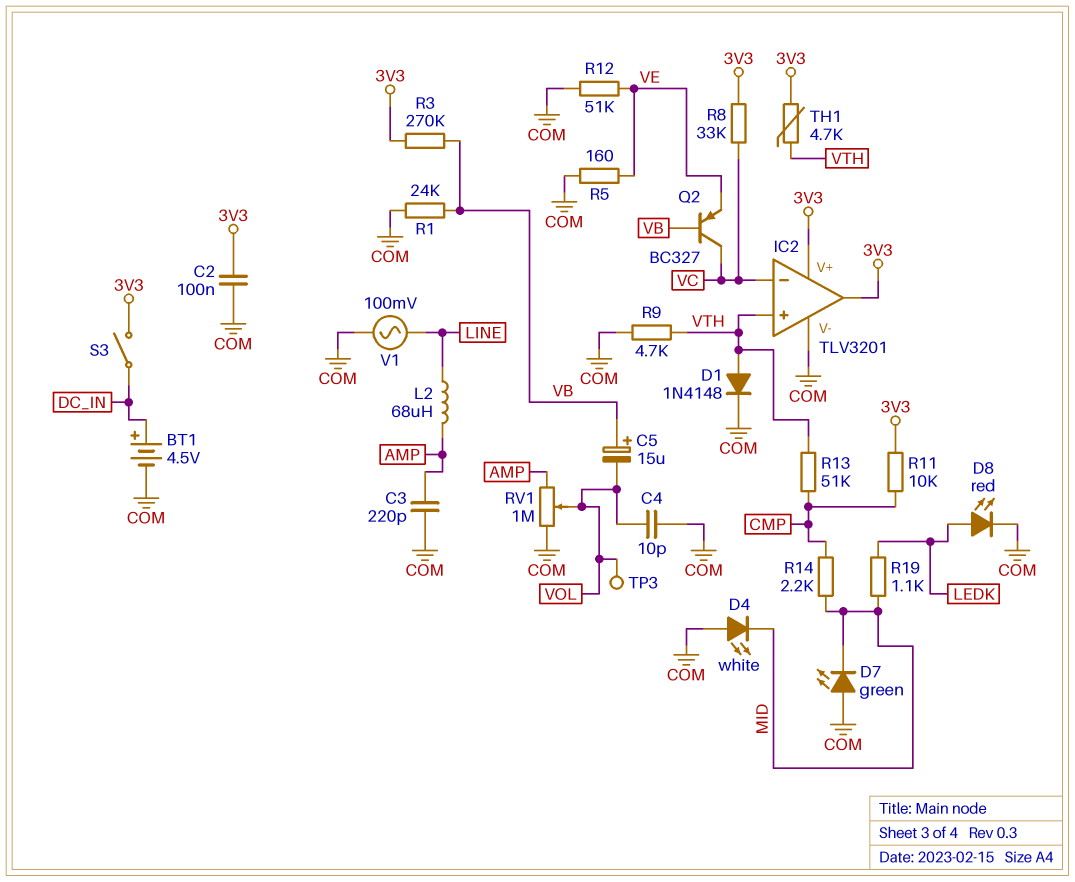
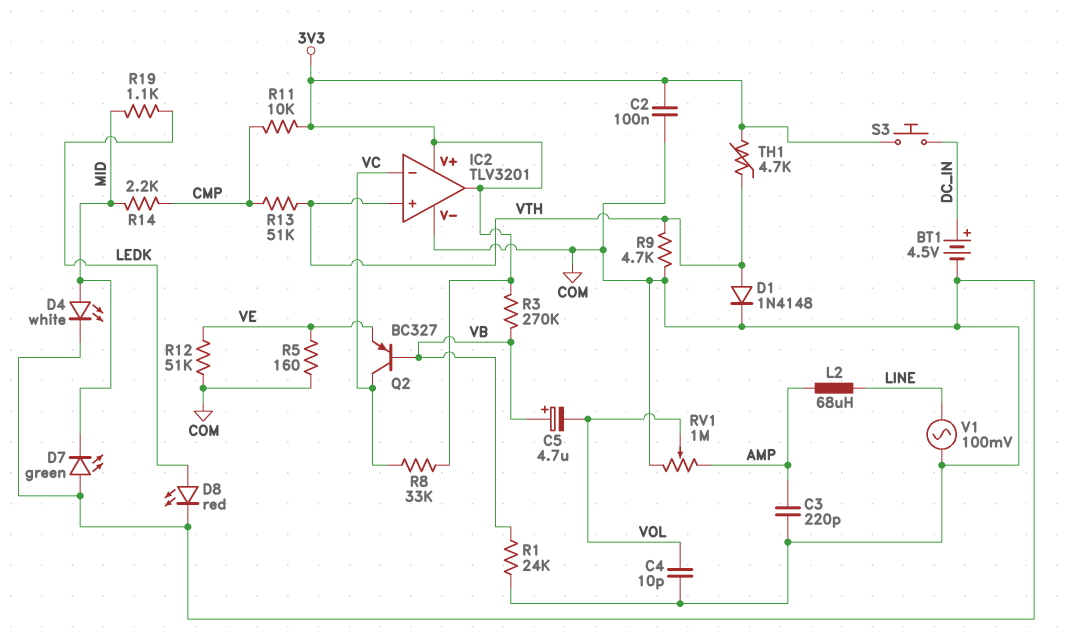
C5: 15uF (plus VB, minus VOL) -> 4.7uF (plus VB, minus VOL)
D4: LED white (A COM, K MID) -> LED white (A MID, K COM)
S3: switch (3V3, DC_IN) -> button (3V3, DC_IN)
TP3: test point (VOL) -> none

